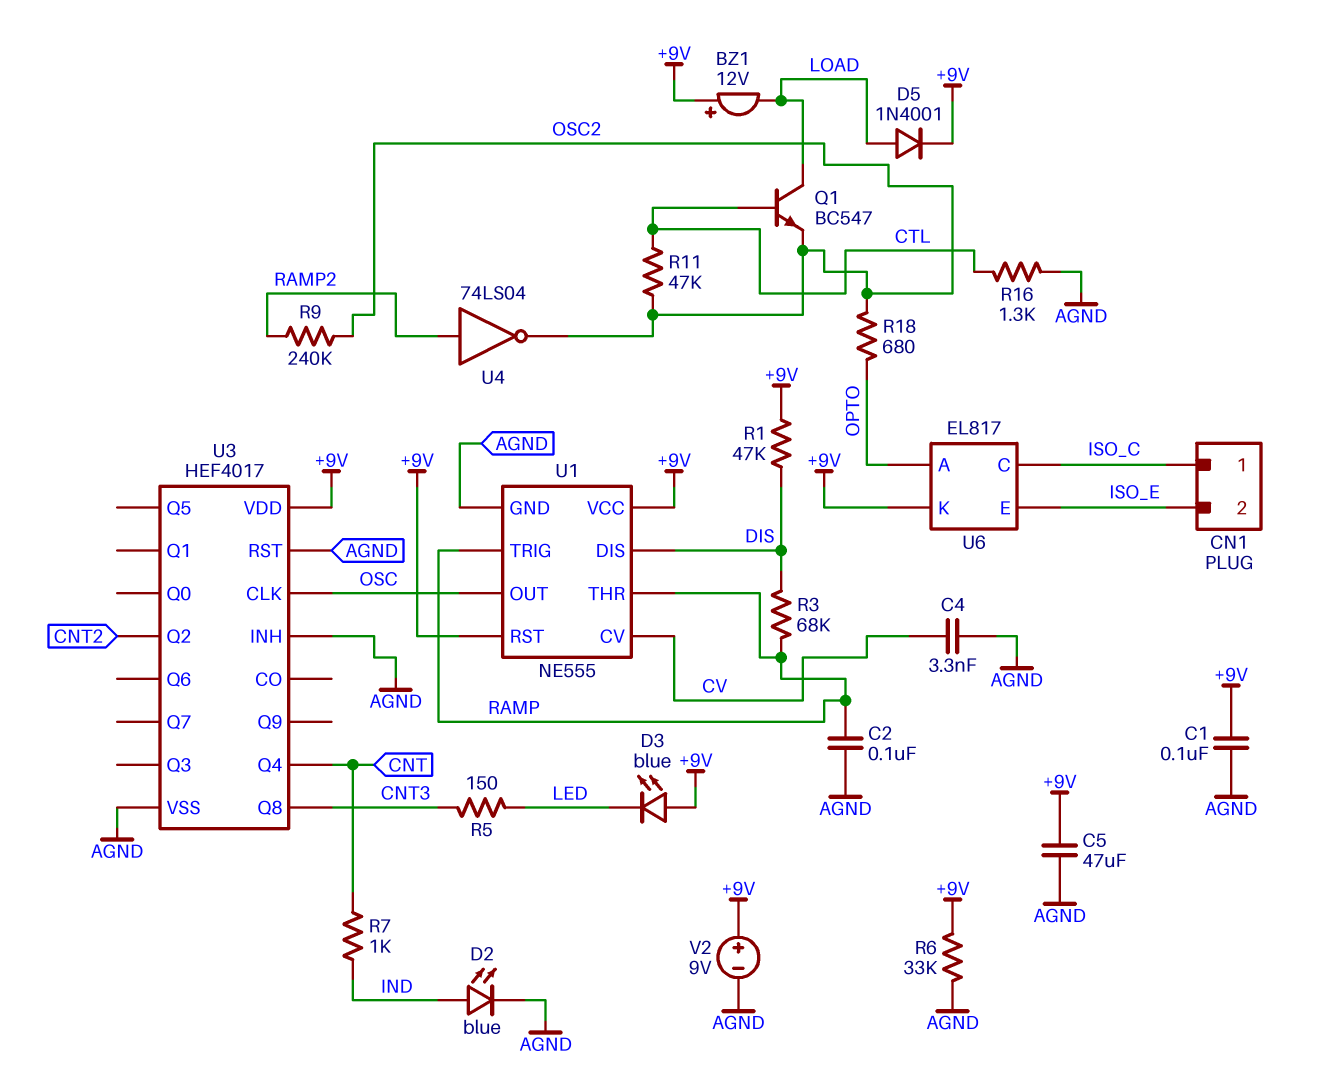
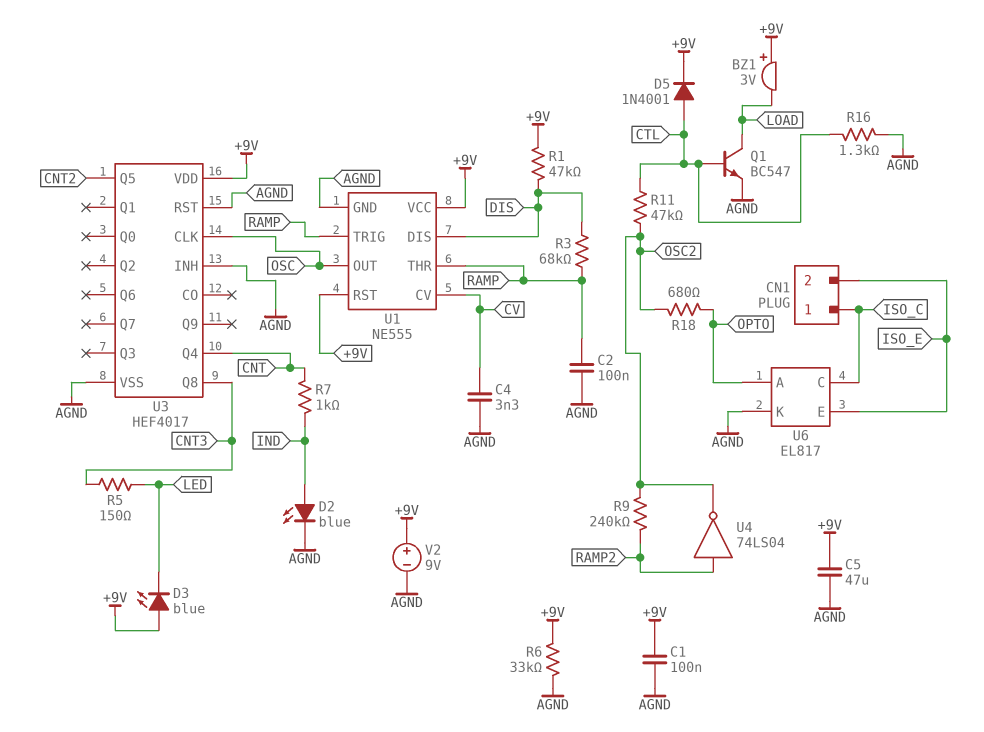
BZ1: buzzer 12V (plus +9V, minus LOAD) -> buzzer 3V (plus +9V, minus LOAD)
D5: diode 1N4001 (A LOAD, K +9V) -> diode 1N4001 (A CTL, K +9V)
Q1: NPN BC547 (B CTL, C LOAD, E OSC2) -> NPN BC547 (B CTL, C LOAD, E AGND)
U3 pin Q2: CNT2 -> none
U3 pin Q5: none -> CNT2
U6 pin K: +9V -> AGND

